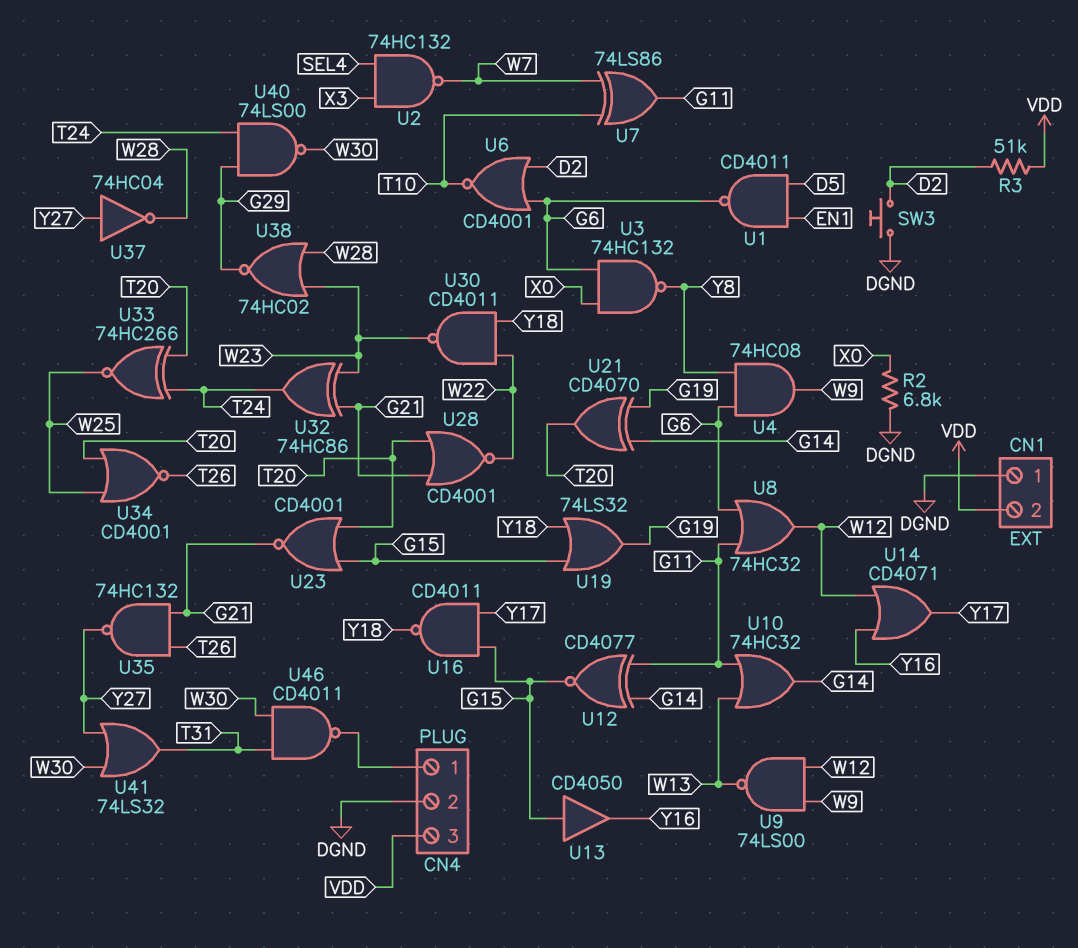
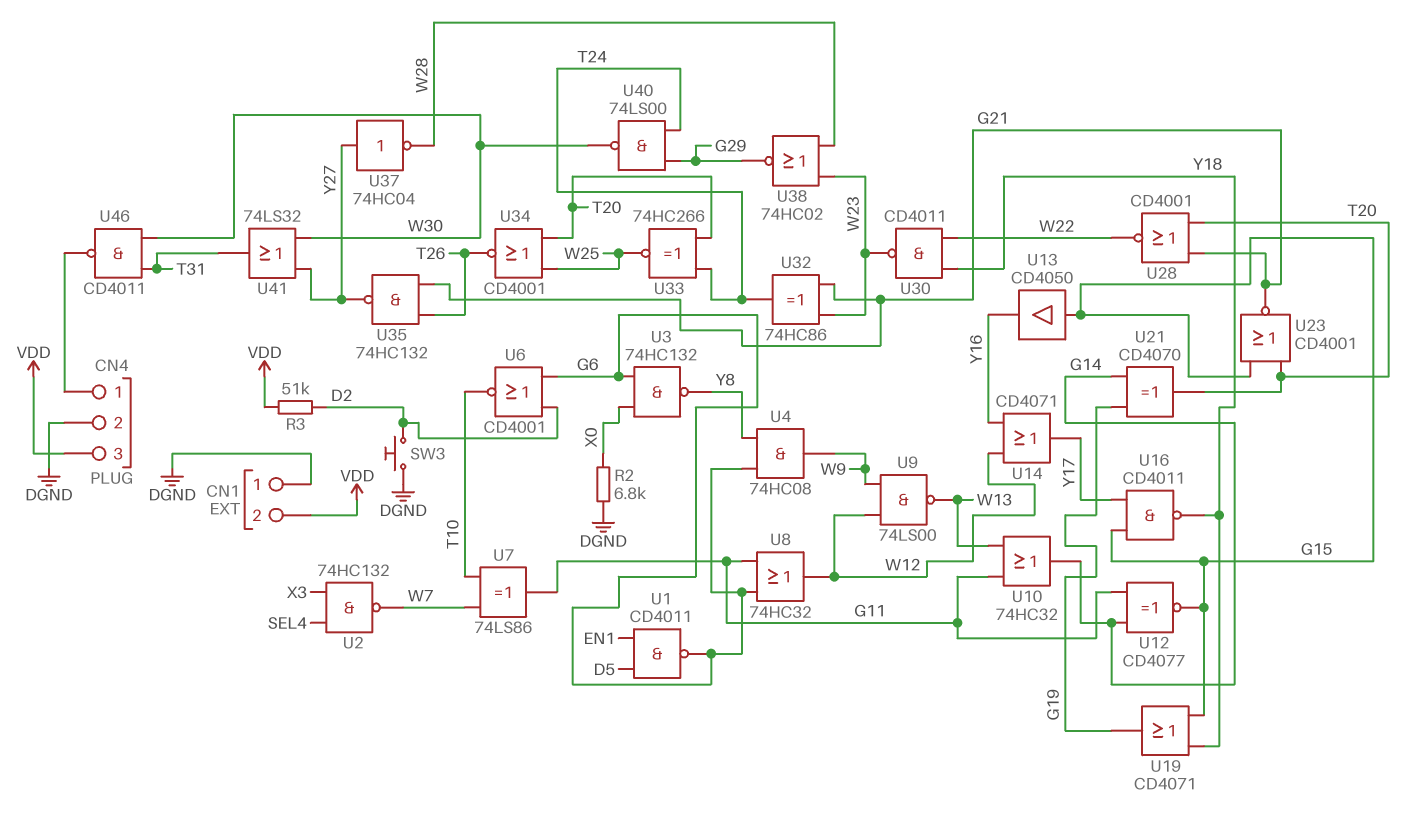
U19: OR 74LS32 (in G15, in Y18, out G19) -> OR CD4071 (in G15, in Y18, out G19)

